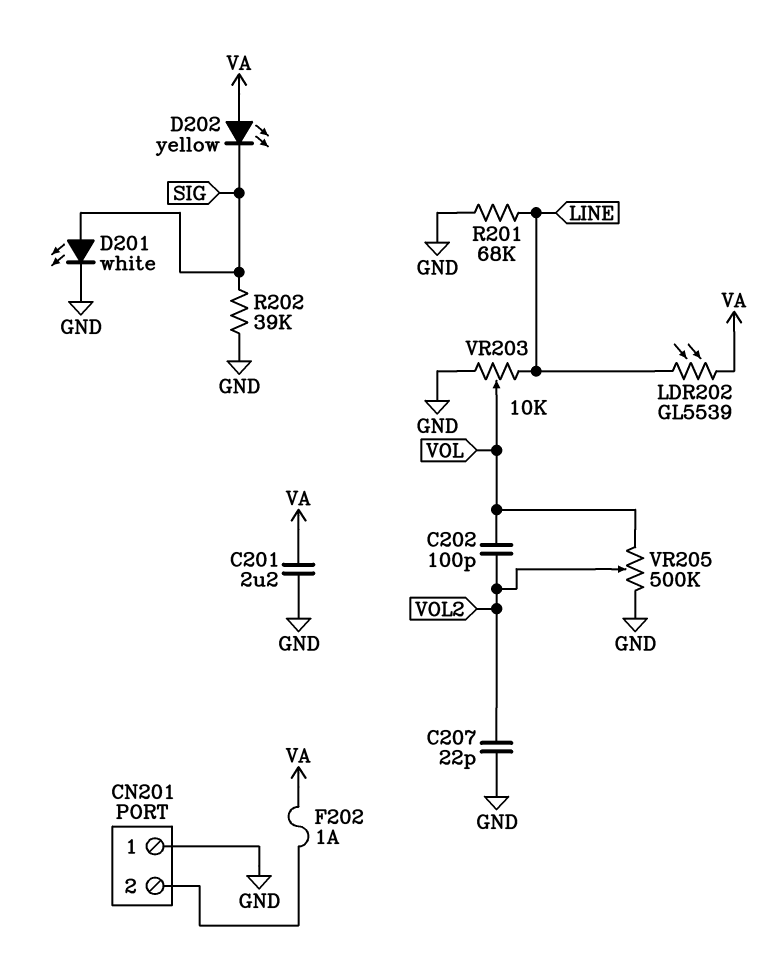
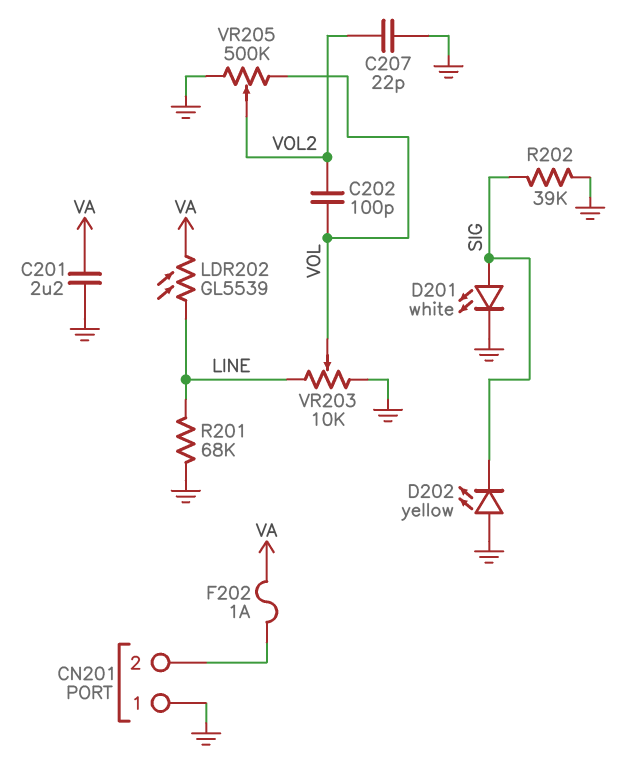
D202: LED yellow (A VA, K SIG) -> LED yellow (A GND, K SIG)

